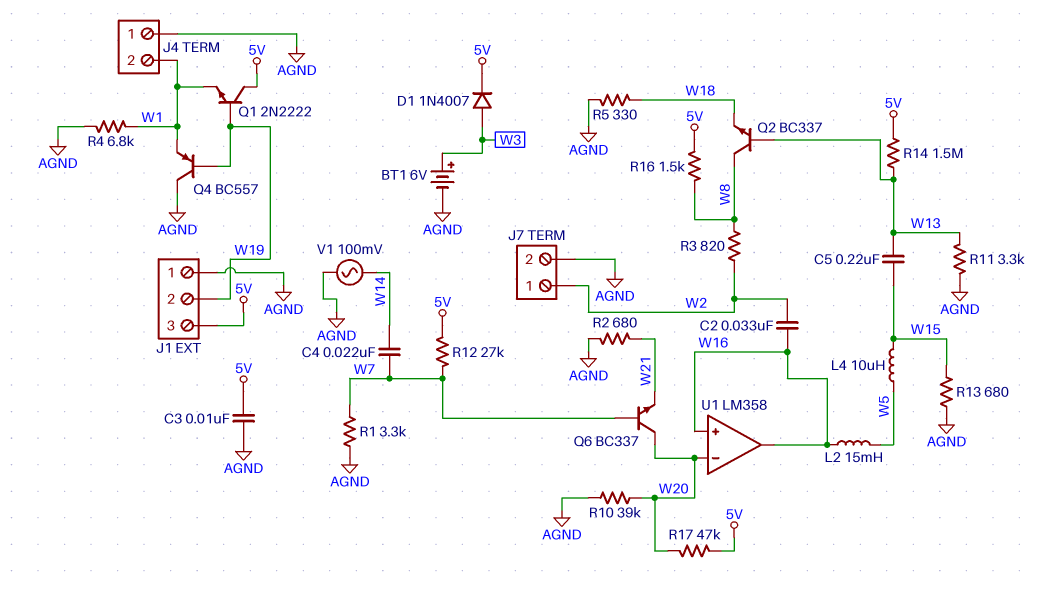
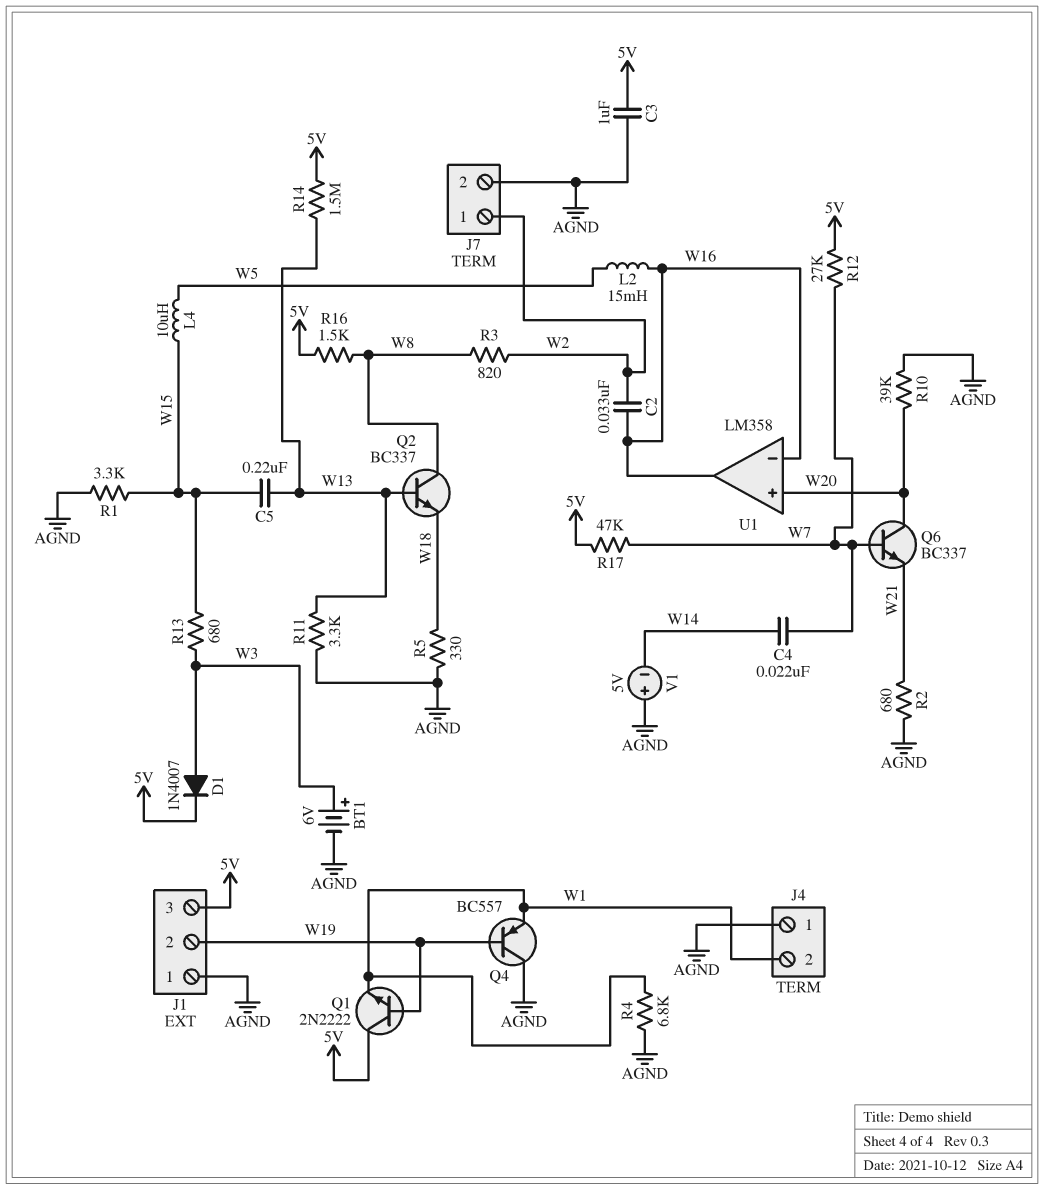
C3: 10nF (5V, AGND) -> 1uF (5V, AGND)
R1: 3.3k (AGND, W7) -> 3.3k (AGND, W15)
R13: 680 (AGND, W15) -> 680 (W3, W15)
R17: 47k (5V, W20) -> 47k (5V, W7)
U1 pin in+: W16 -> W20
U1 pin in-: W20 -> W16
V1: AC 100mV (AGND, W14) -> 5V (plus AGND, minus W14)

